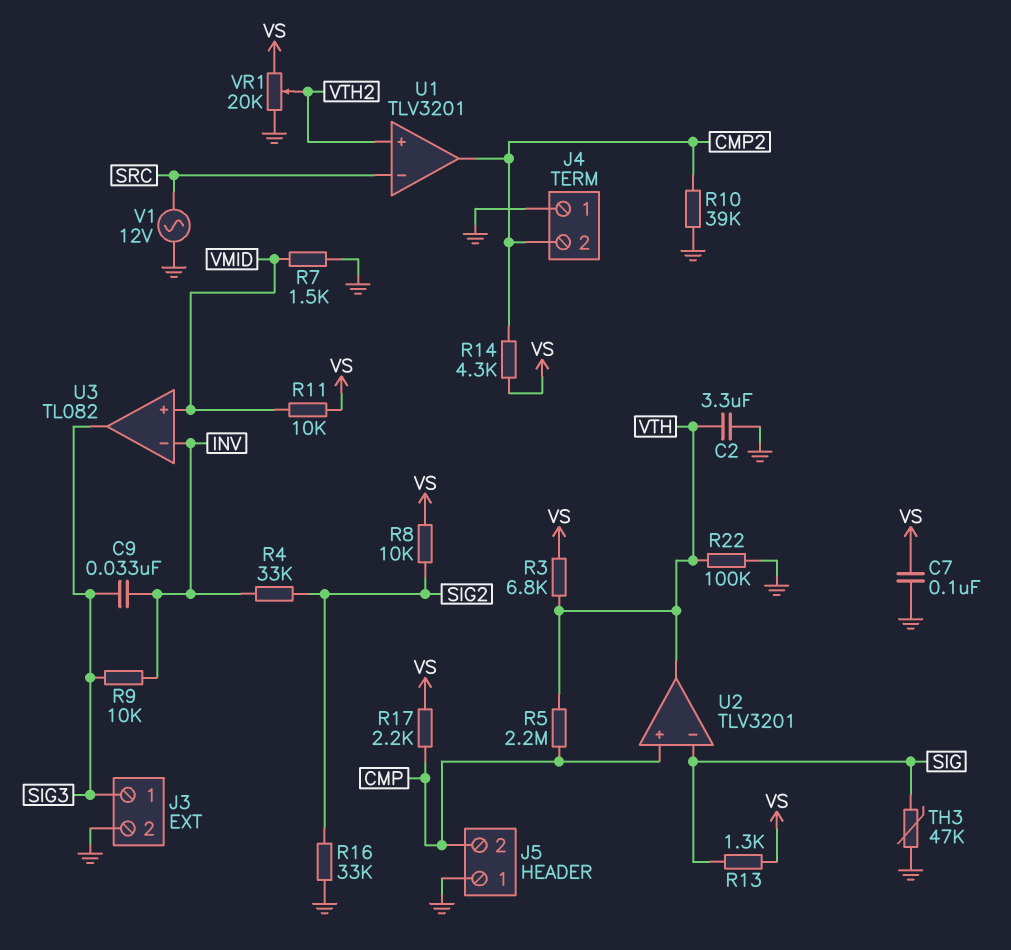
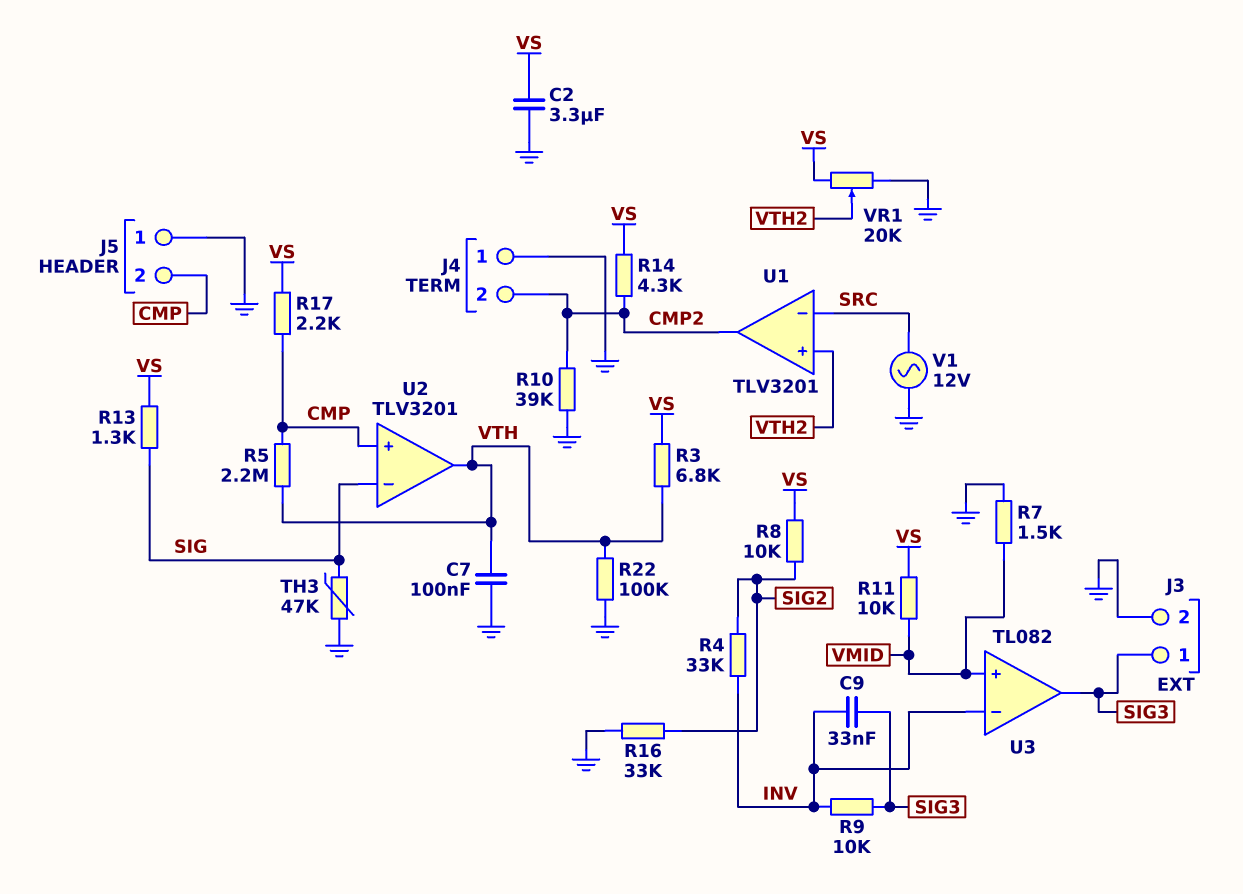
C2: 3.3uF (GND, VTH) -> 3.3uF (GND, VS)
C7: 100nF (GND, VS) -> 100nF (GND, VTH)

